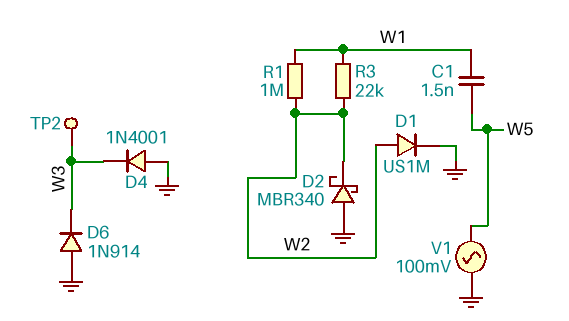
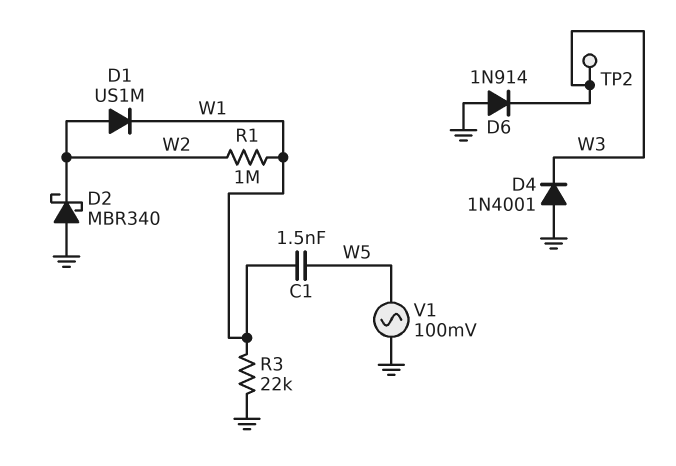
D1: diode US1M (A W2, K GND) -> diode US1M (A W2, K W1)
R3: 22k (W1, W2) -> 22k (GND, W1)

